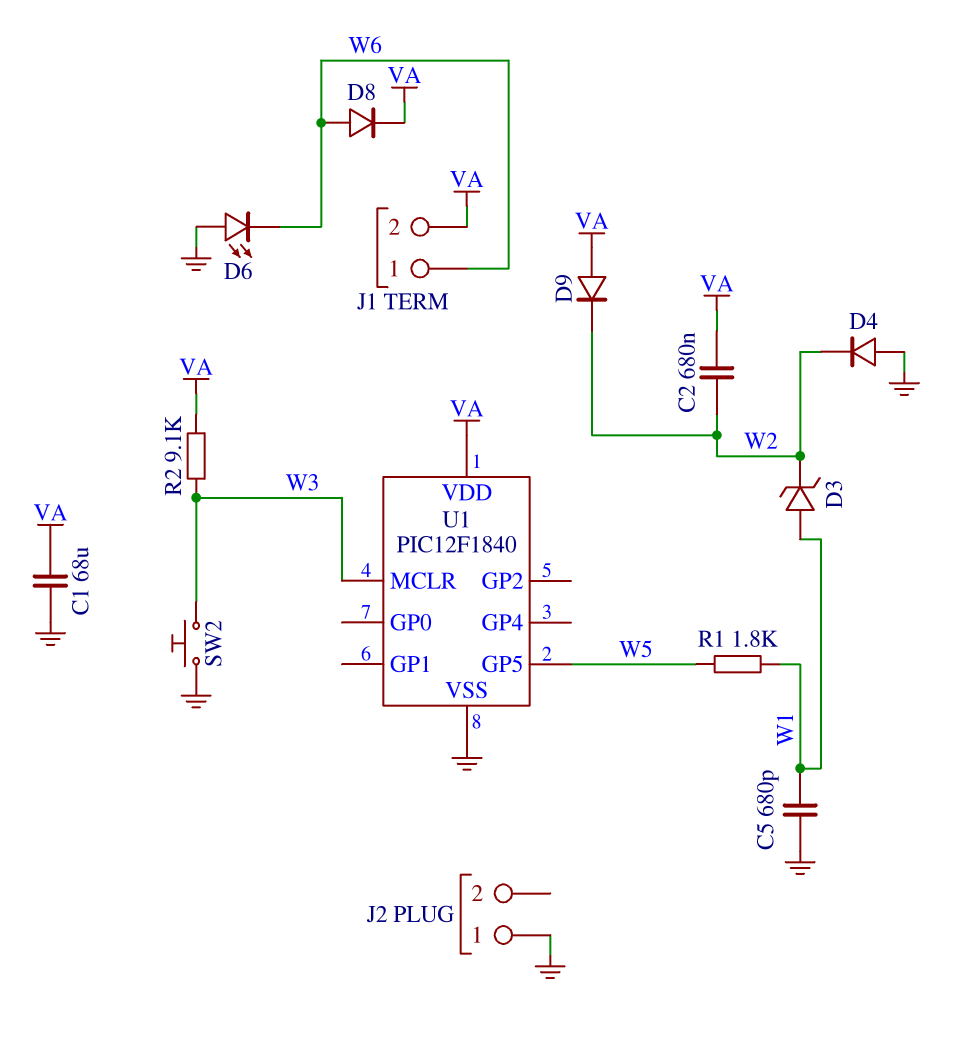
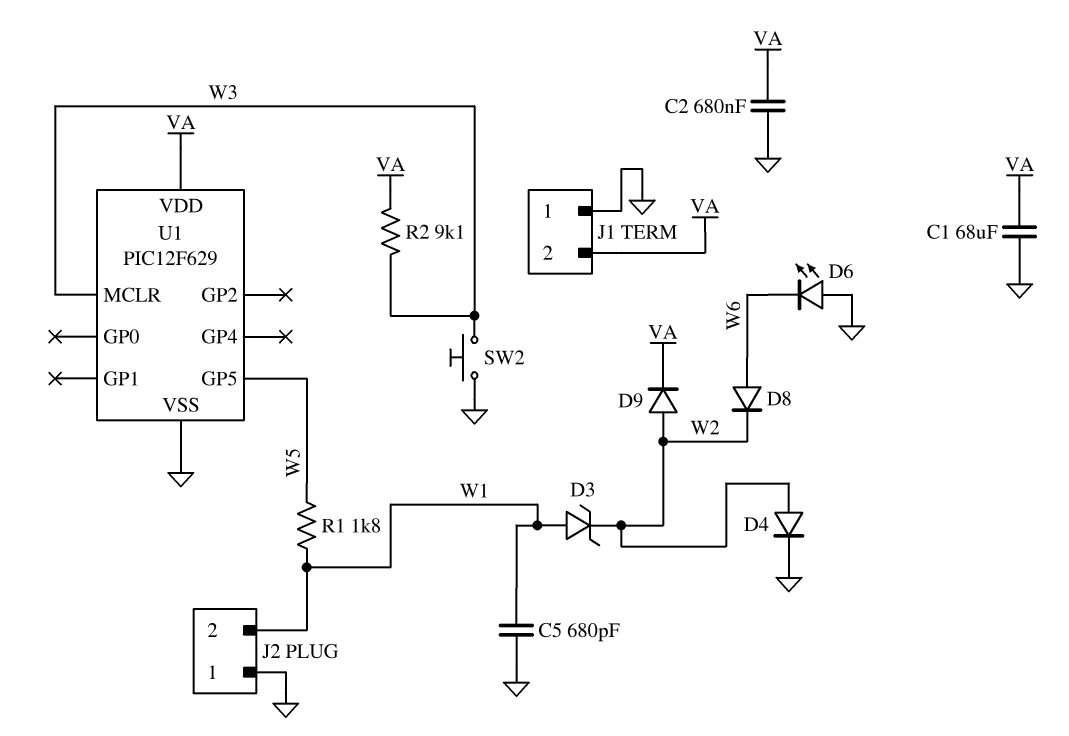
C2: 680nF (VA, W2) -> 680nF (GND, VA)
D4: diode (A GND, K W2) -> diode (A W2, K GND)
D8: diode (A W6, K VA) -> diode (A W6, K W2)
D9: diode (A VA, K W2) -> diode (A W2, K VA)
J1 pin 1: W6 -> GND
J2 pin 2: none -> W1
U1: PIC12F1840 -> PIC12F629

